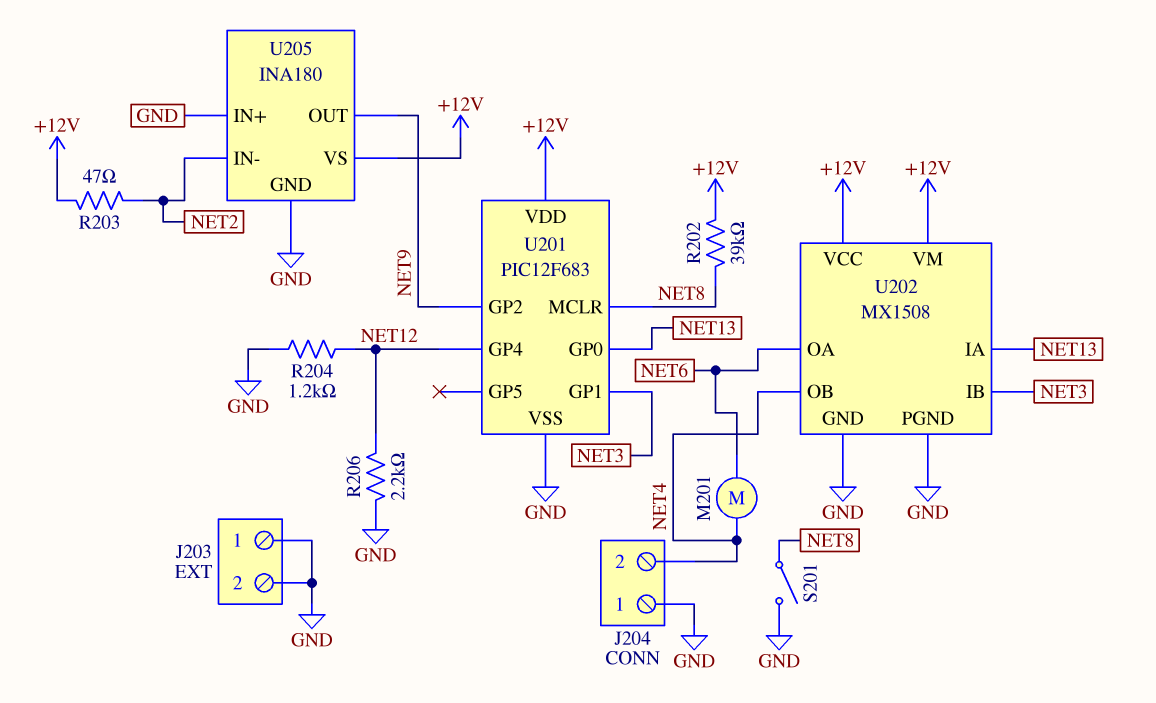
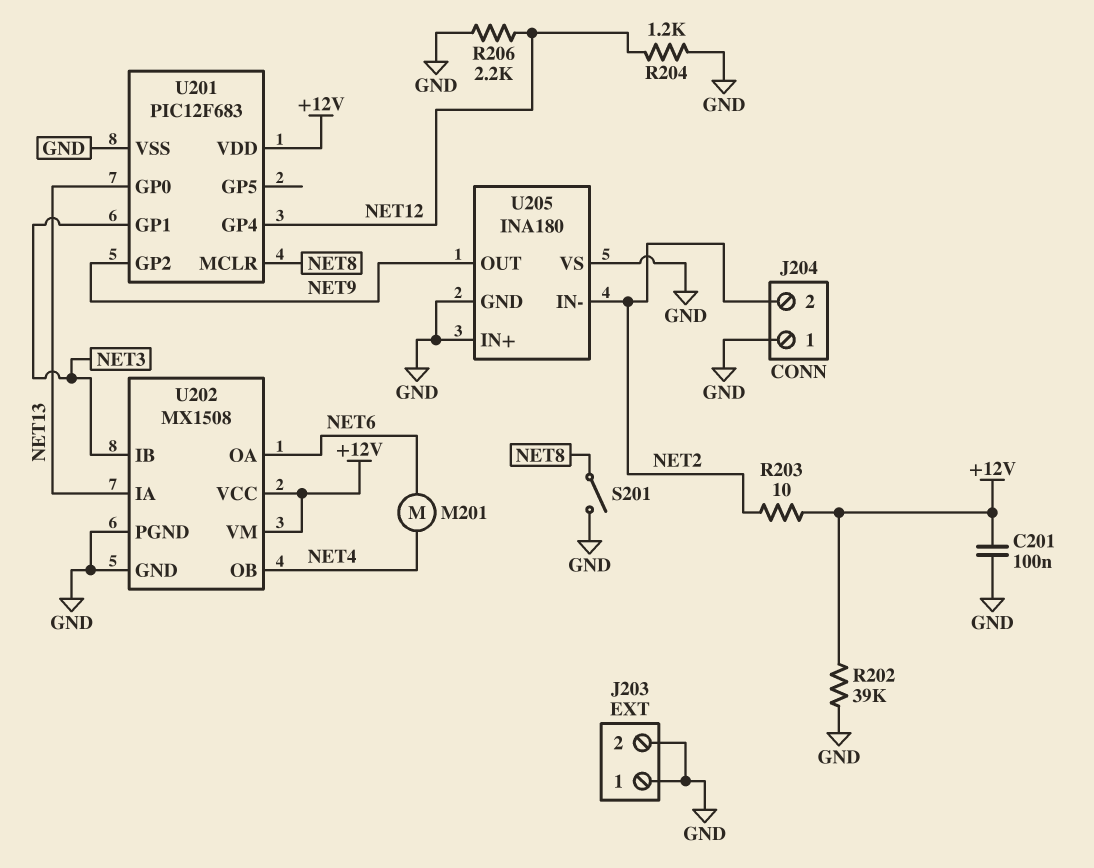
C201: none -> 100nF (+12V, GND)
J204 pin 2: NET4 -> NET2
R202: 39k (+12V, NET8) -> 39k (+12V, GND)
R203: 47 (+12V, NET2) -> 10 (+12V, NET2)
U205 pin VS: +12V -> GND

